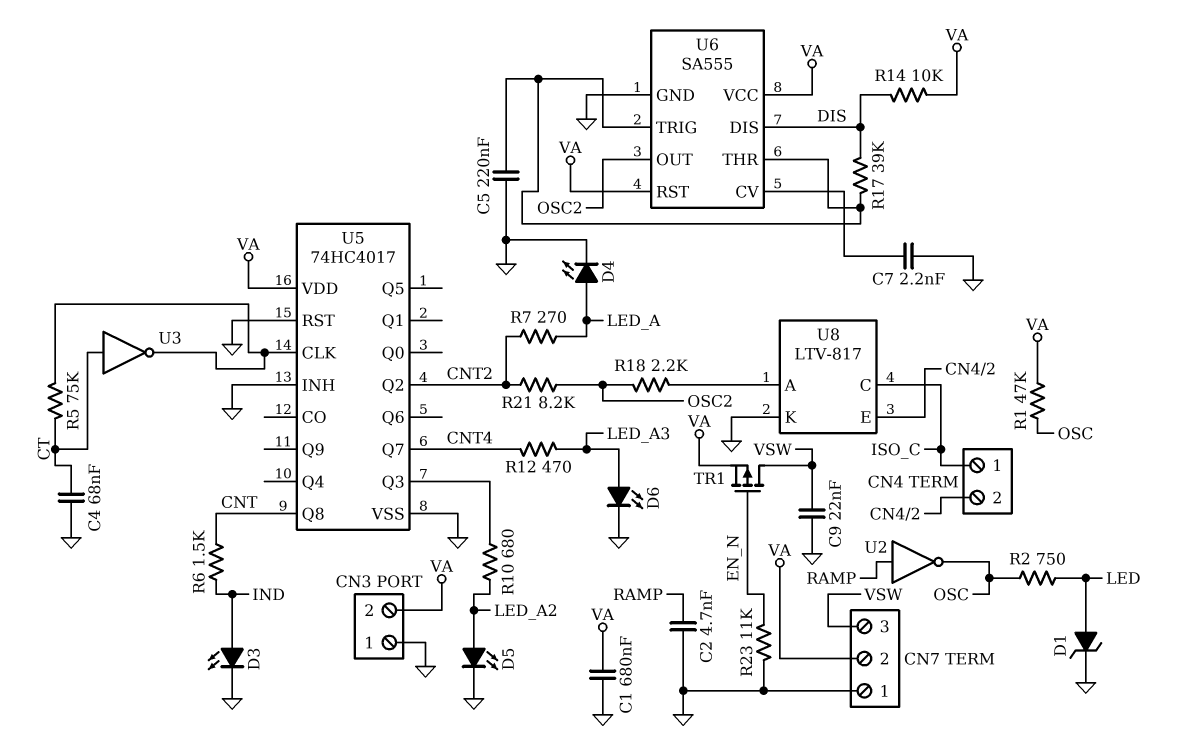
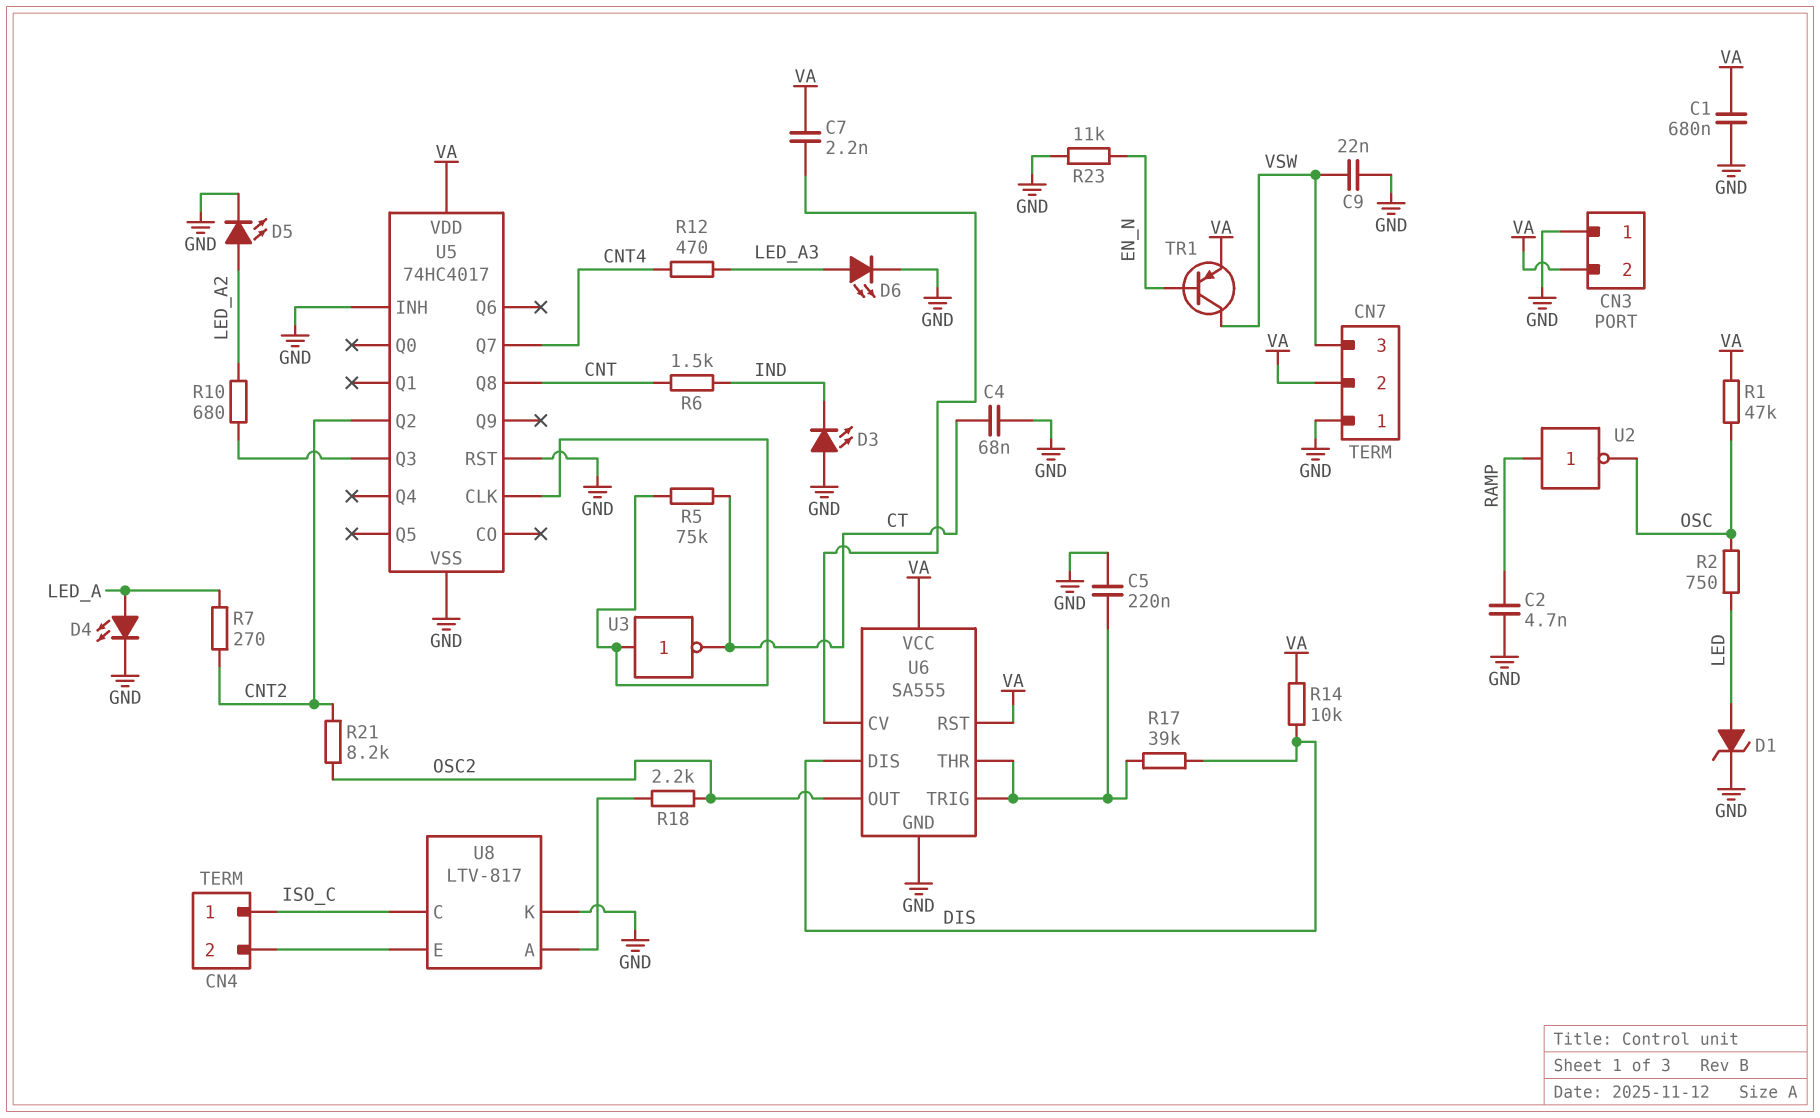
C7: 2.2nF (GND, U6/CV) -> 2.2nF (U6/CV, VA)
D3: LED (A IND, K GND) -> LED (A GND, K IND)
TR1: PMOS (G EN_N, D VSW, S VA) -> PNP (B EN_N, C VSW, E VA)
U3: NOT (in CT, out U5/CLK) -> NOT (in U5/CLK, out CT)

